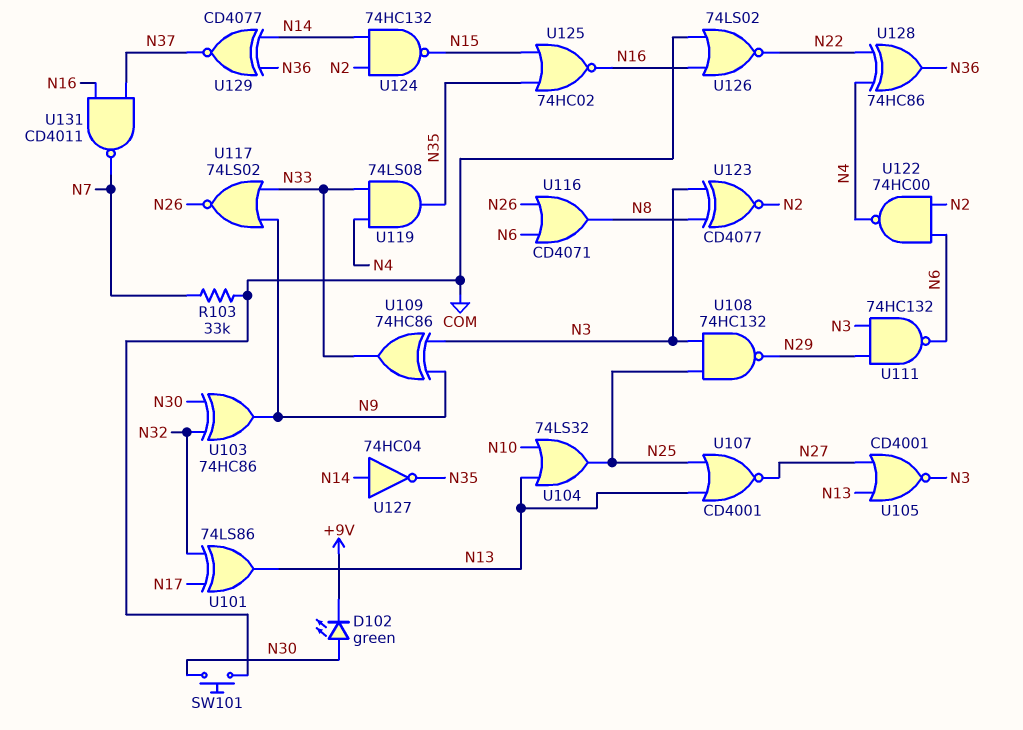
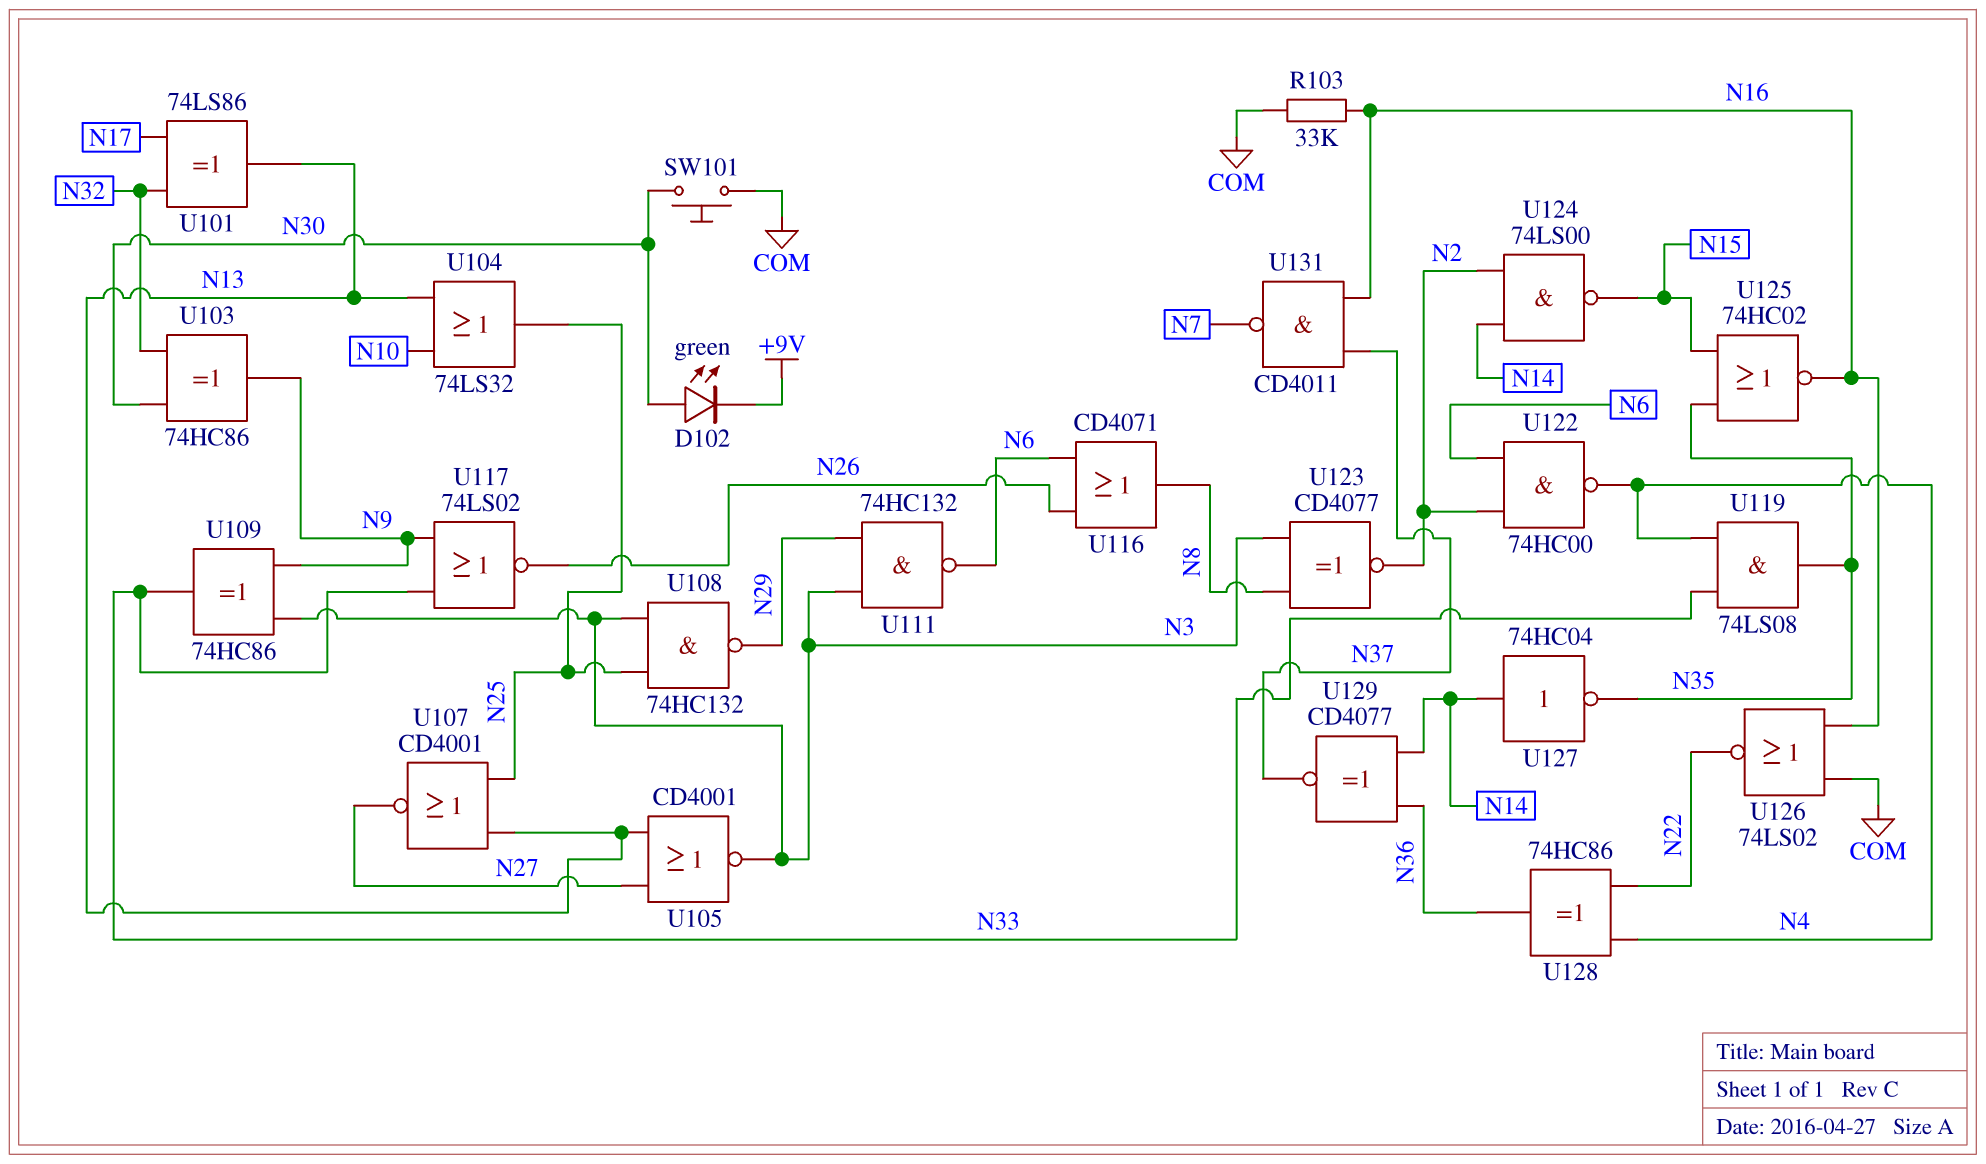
R103: 33k (COM, N7) -> 33k (COM, N16)
U124: NAND 74HC132 (in N2, in N14, out N15) -> NAND 74LS00 (in N2, in N14, out N15)

